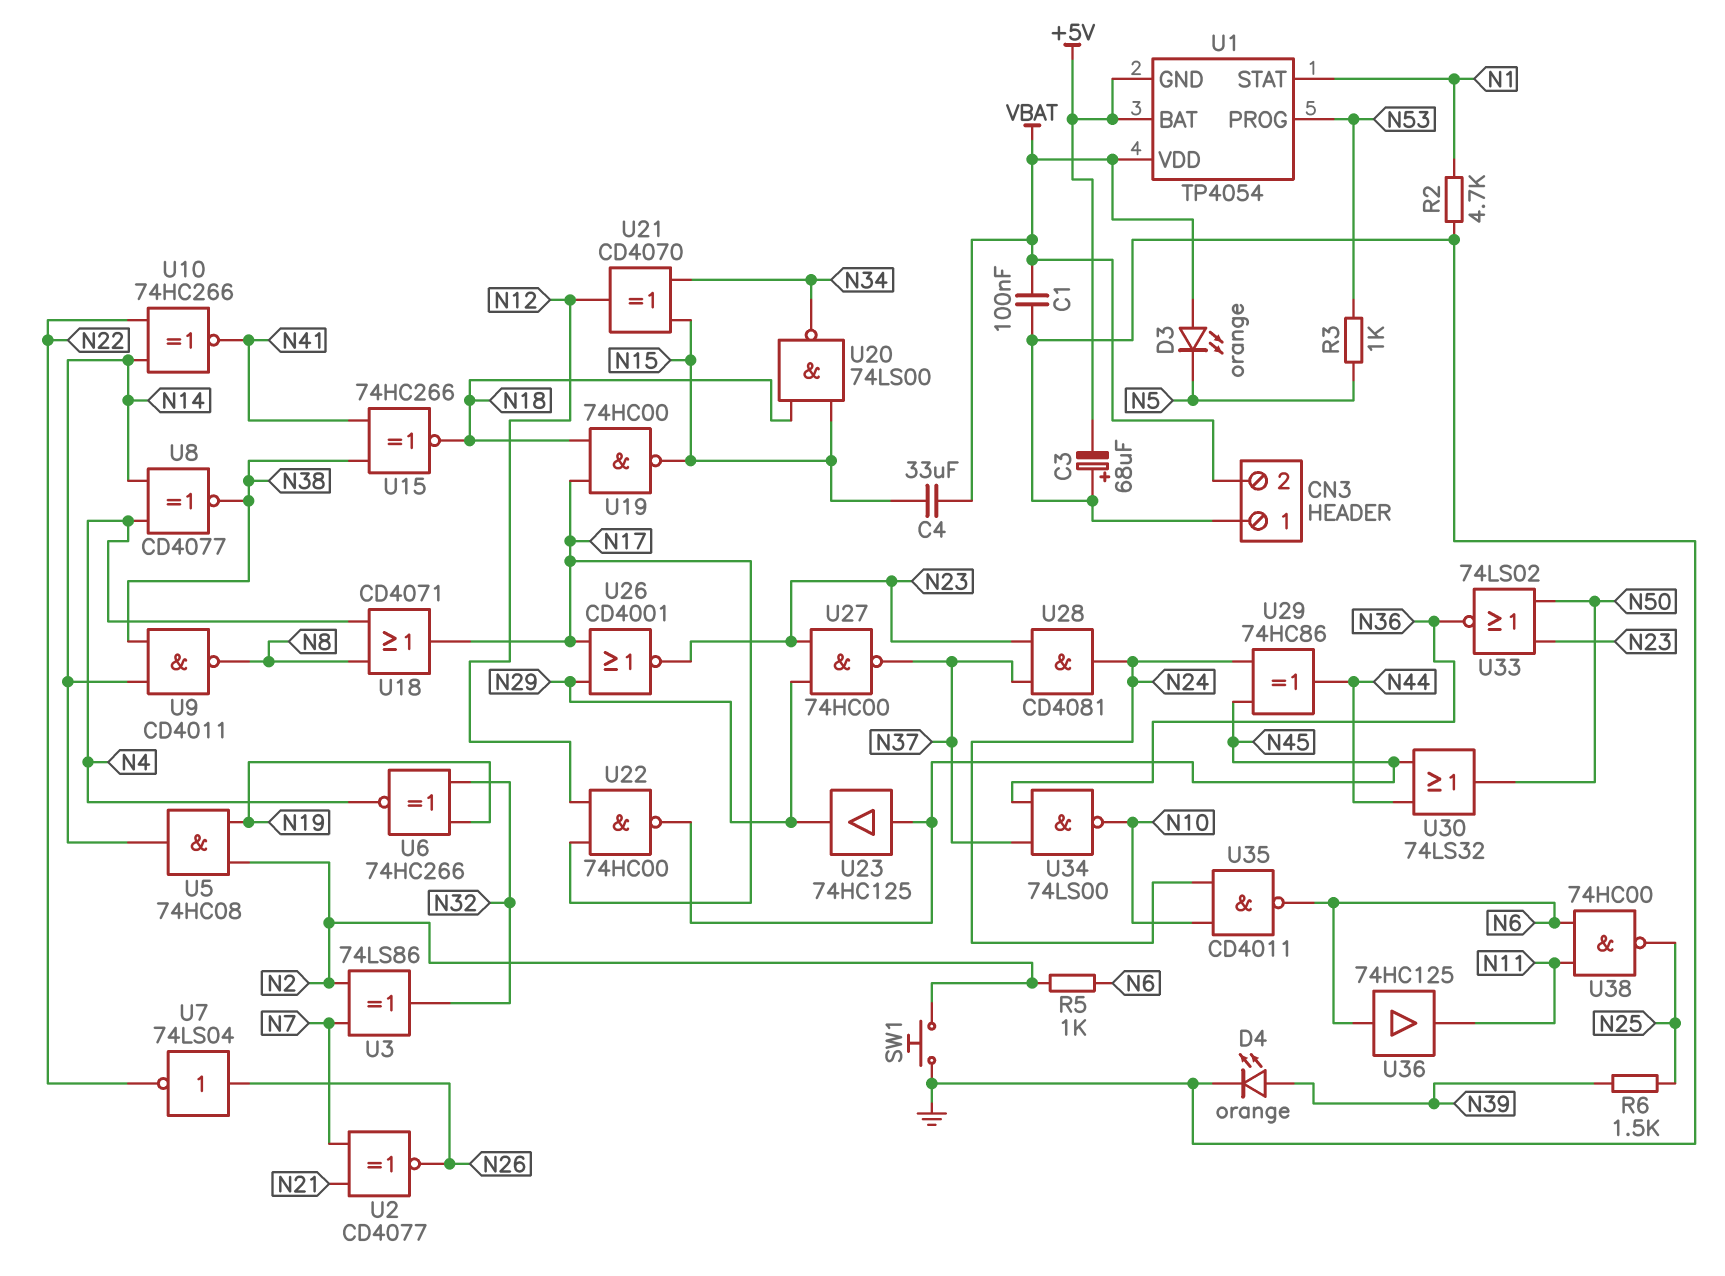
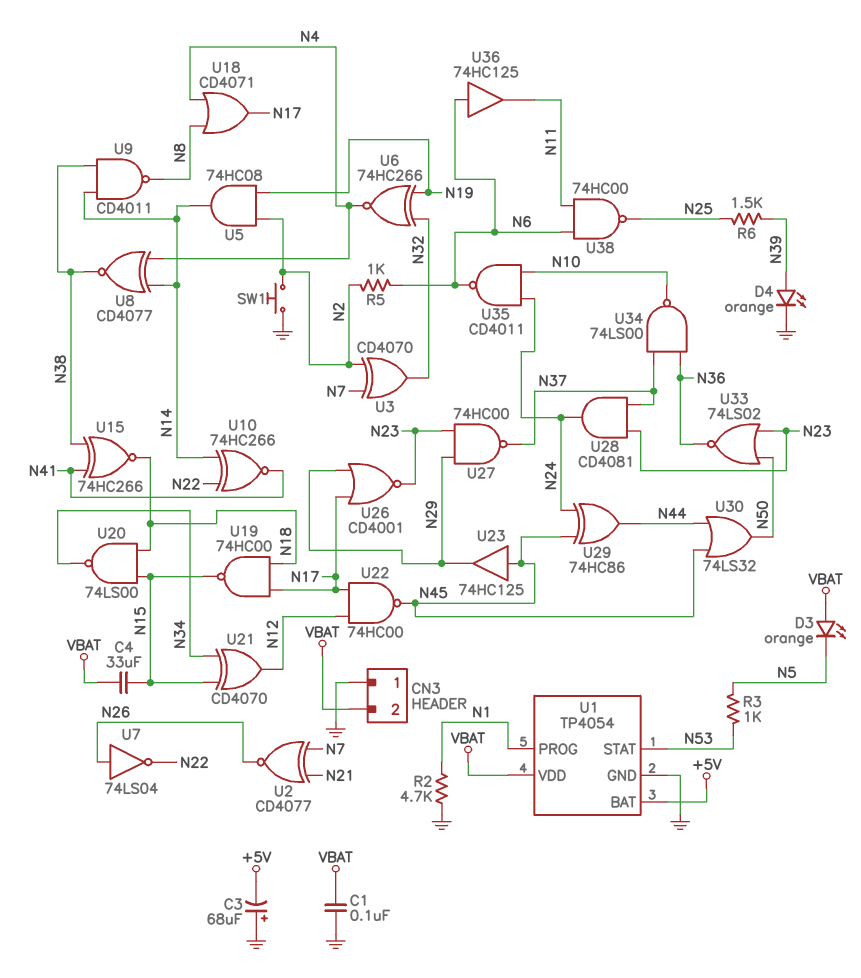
U1 pin GND: +5V -> GND
U1 pin PROG: N53 -> N1
U1 pin STAT: N1 -> N53
U3: XOR 74LS86 (in N2, in N7, out N32) -> XOR CD4070 (in N2, in N7, out N32)

